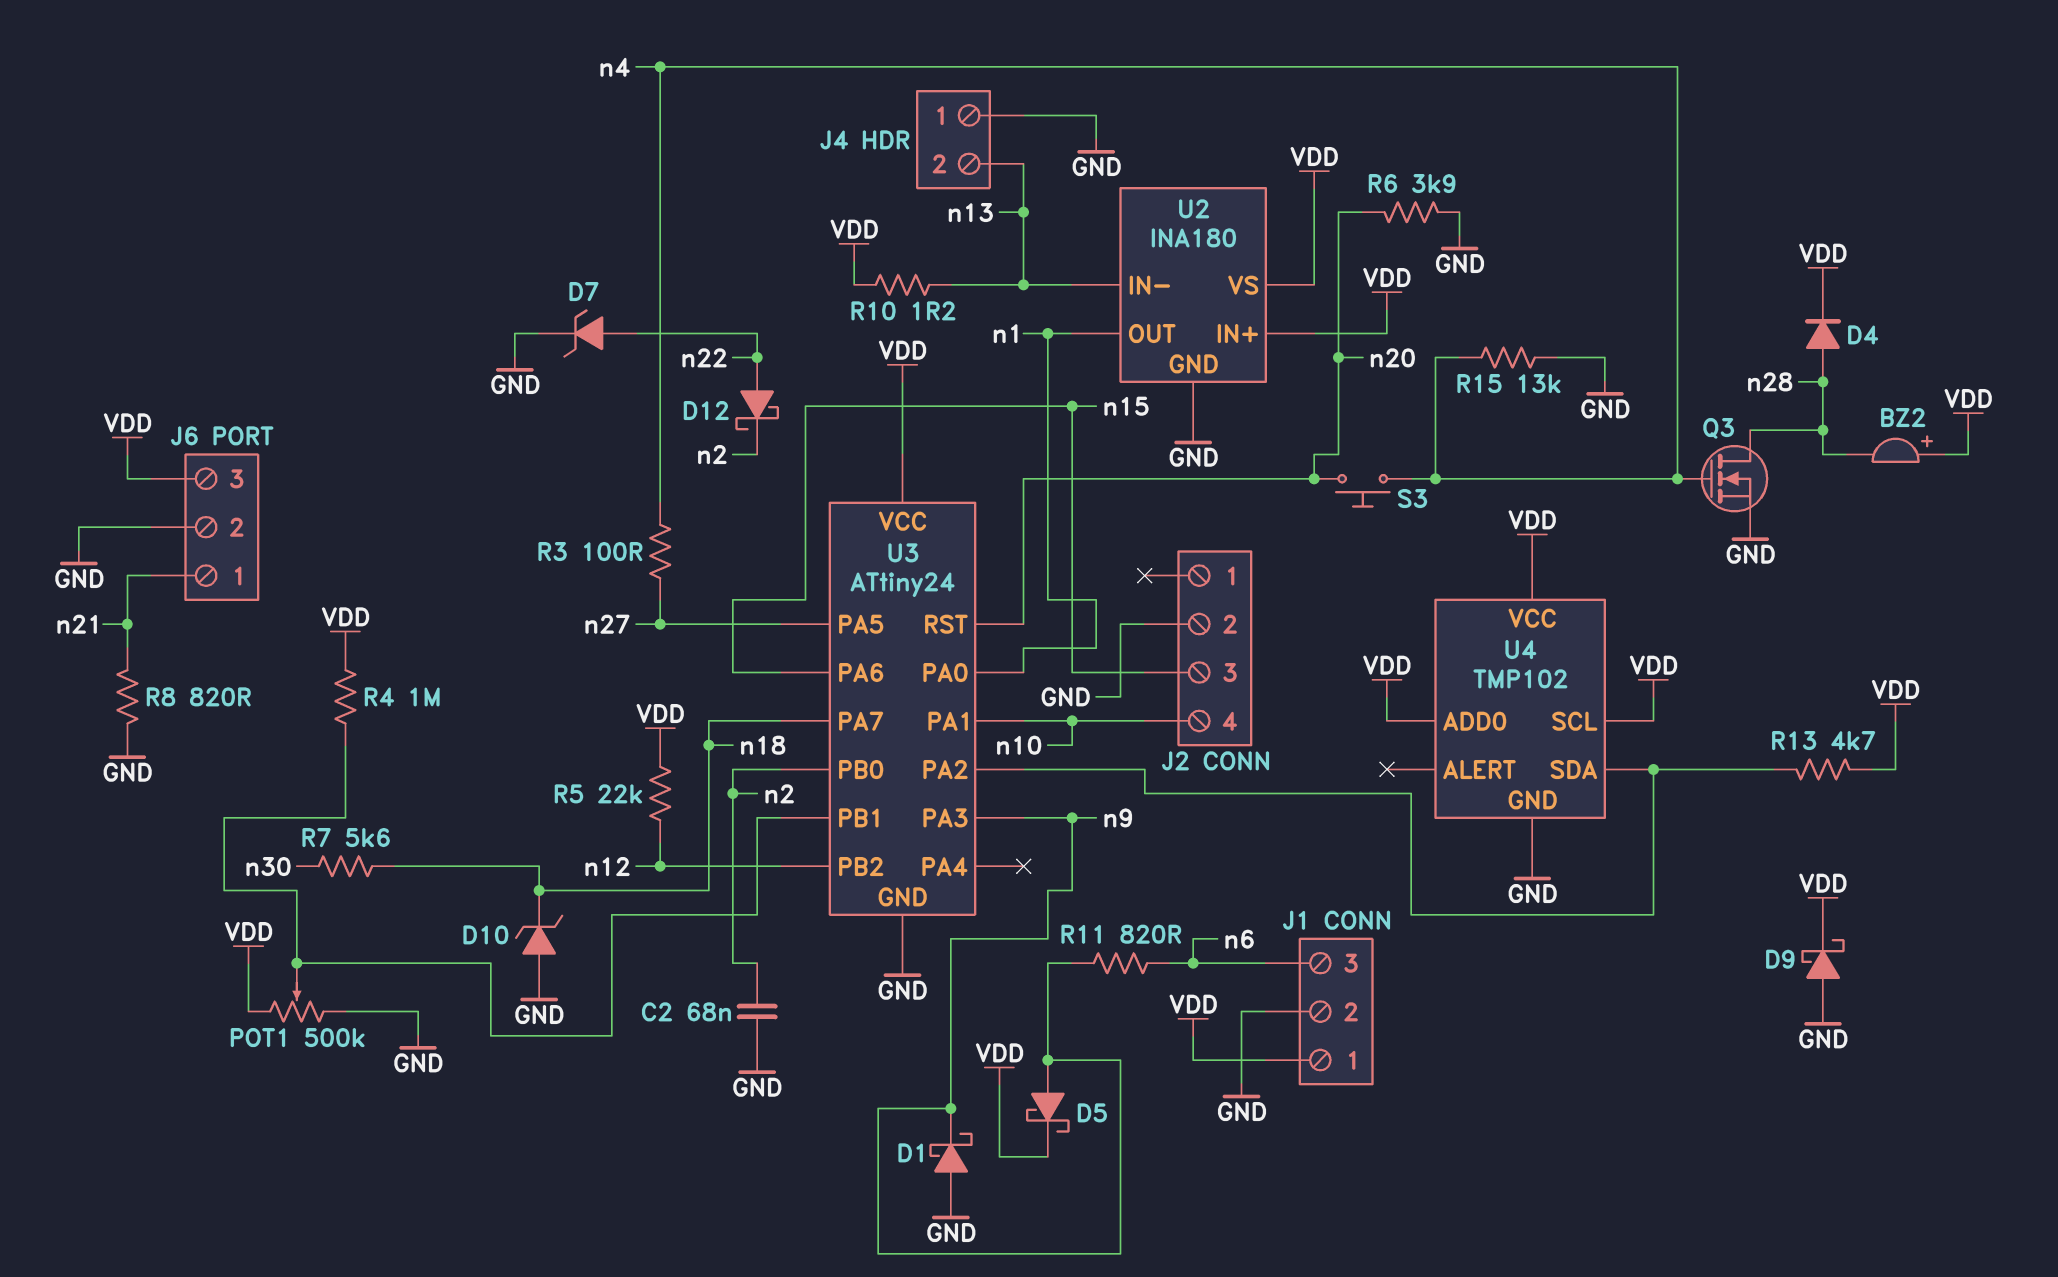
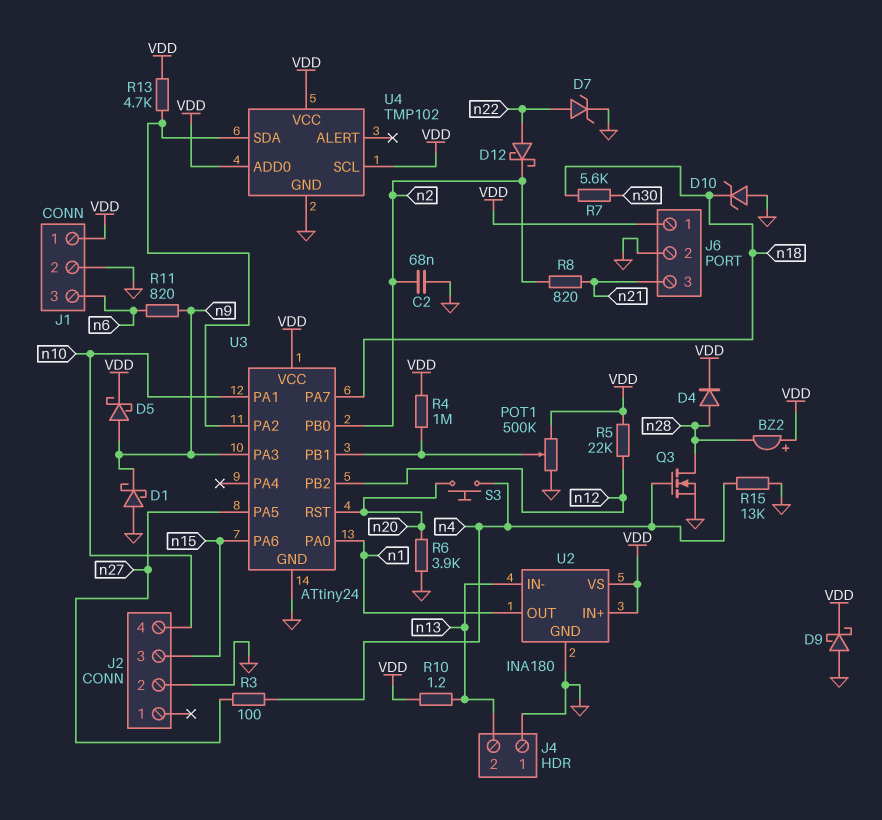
J6 pin 1: n21 -> VDD
J6 pin 3: VDD -> n21
R8: 820 (GND, n21) -> 820 (n2, n21)

